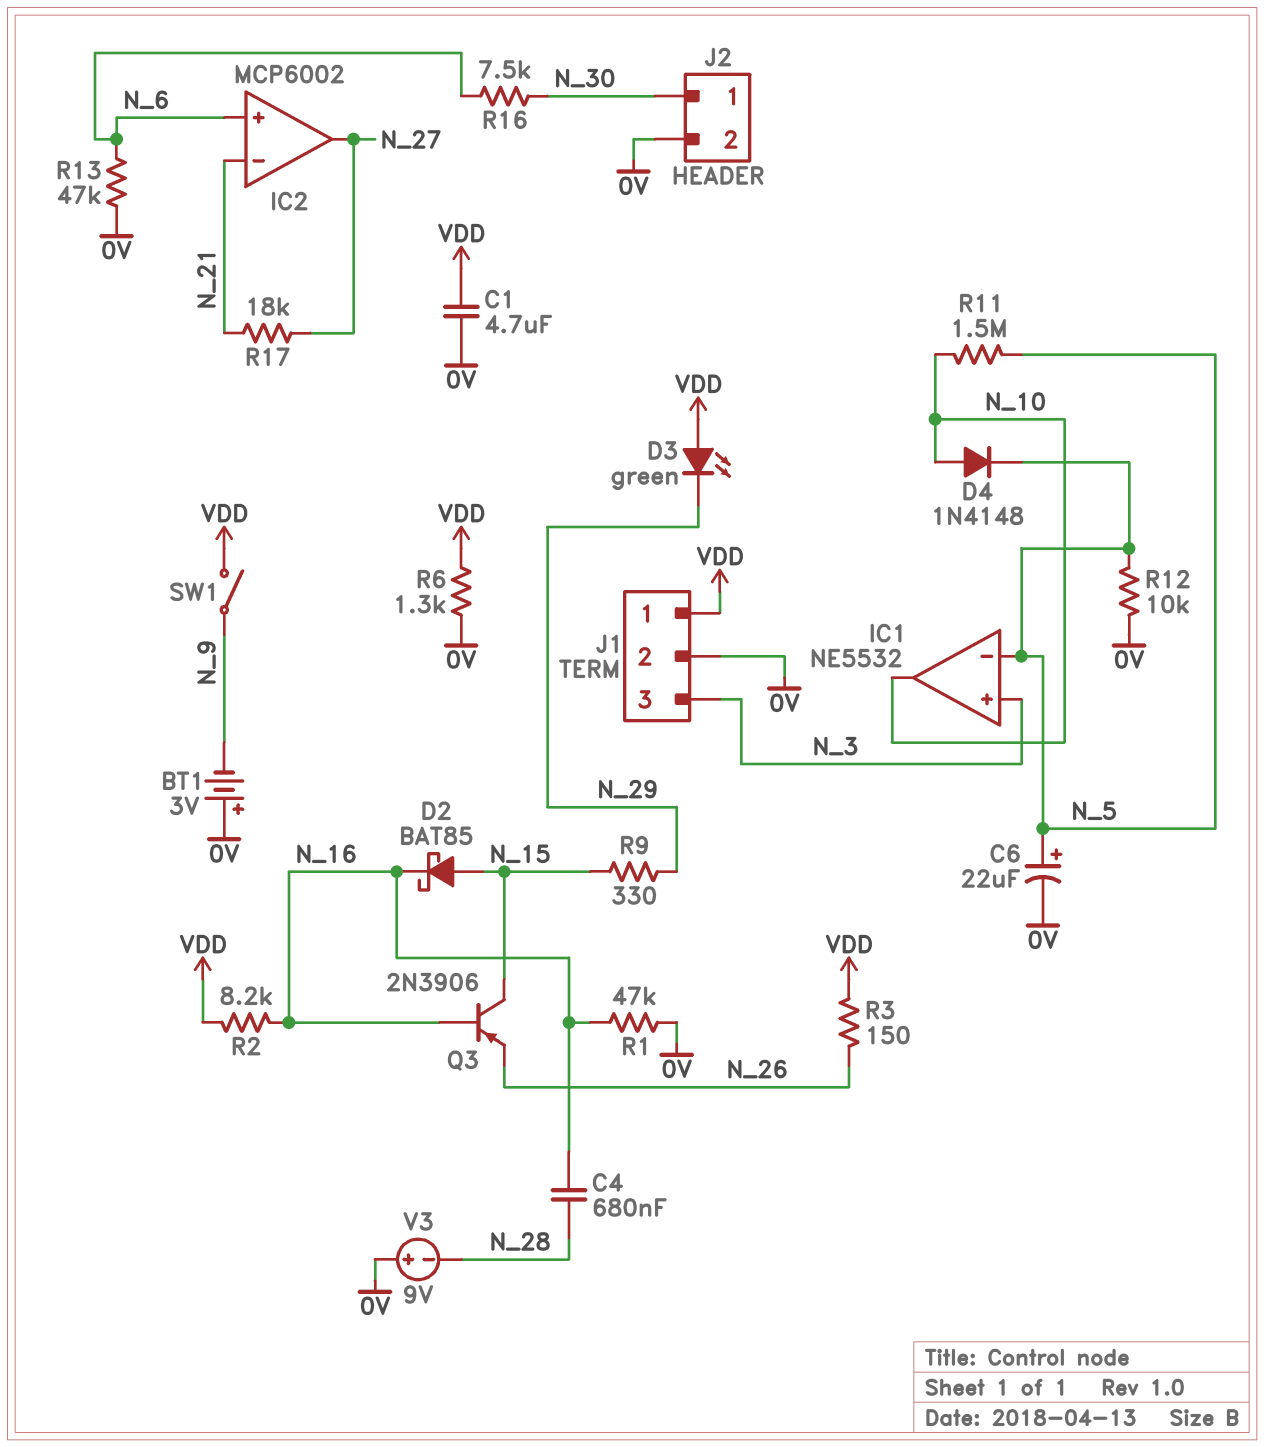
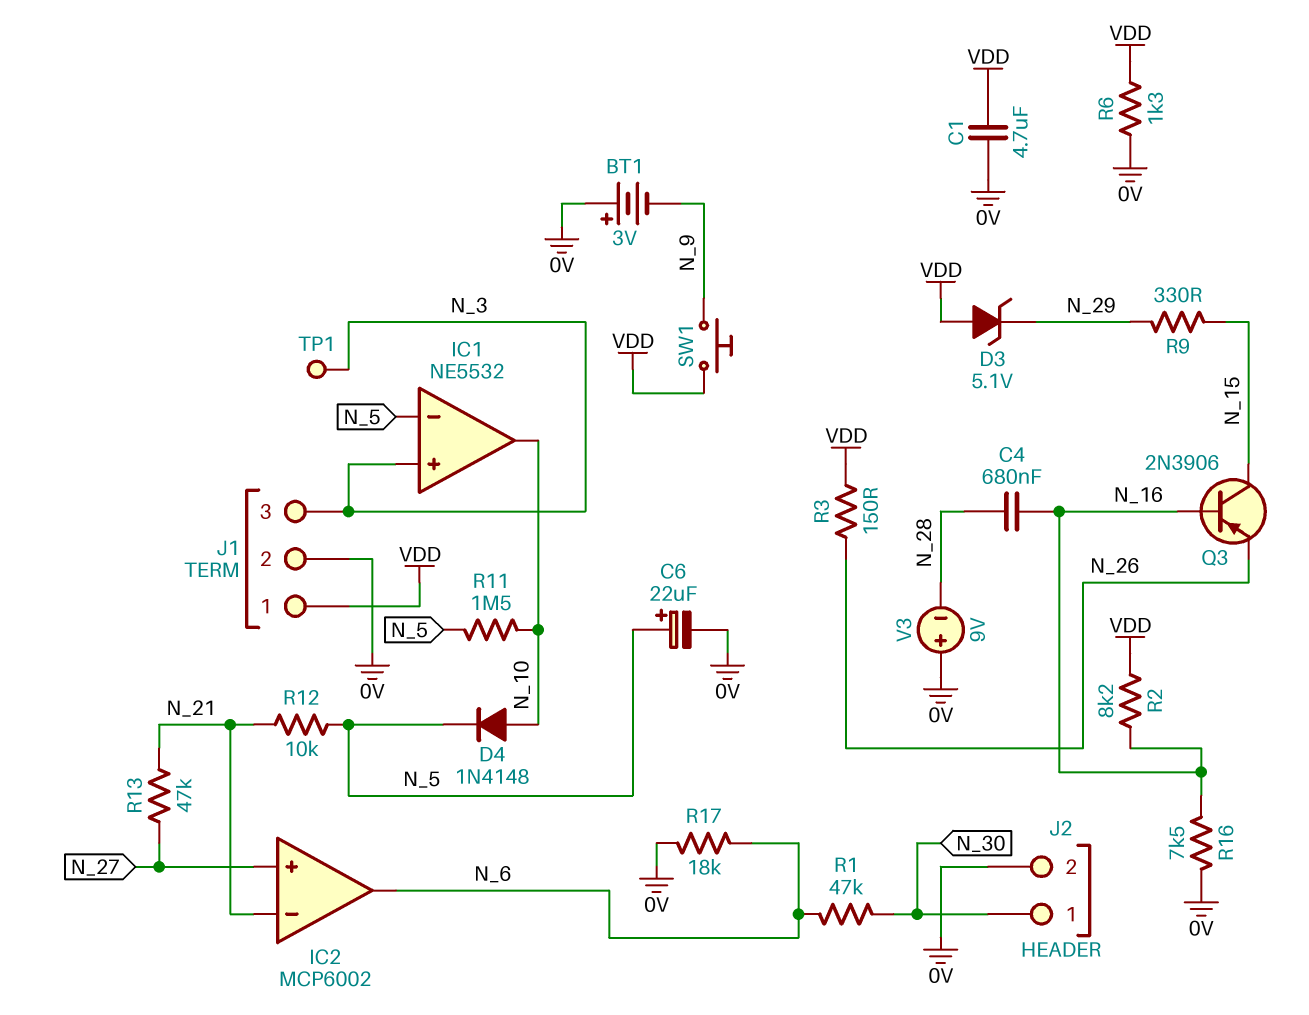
D2: schottky BAT85 (A N_15, K N_16) -> none
D3: LED green (A VDD, K N_29) -> zener 5.1V (A VDD, K N_29)
IC2 pin in+: N_6 -> N_27
IC2 pin out: N_27 -> N_6
R1: 47k (0V, N_16) -> 47k (N_6, N_30)
R12: 10k (0V, N_5) -> 10k (N_5, N_21)
R13: 47k (0V, N_6) -> 47k (N_21, N_27)
R16: 7.5k (N_6, N_30) -> 7.5k (0V, N_16)
R17: 18k (N_21, N_27) -> 18k (0V, N_6)
SW1: switch (N_9, VDD) -> button (N_9, VDD)
TP1: none -> test point (N_3)

